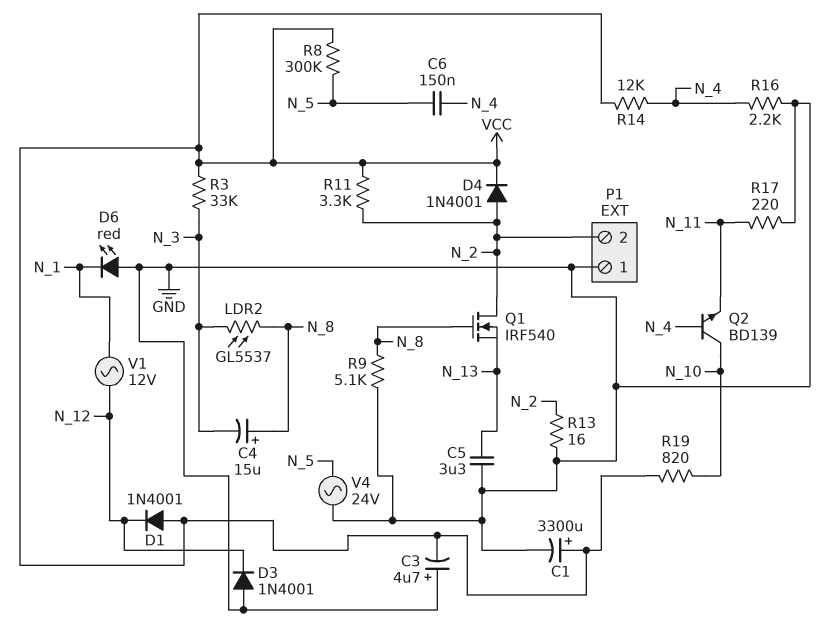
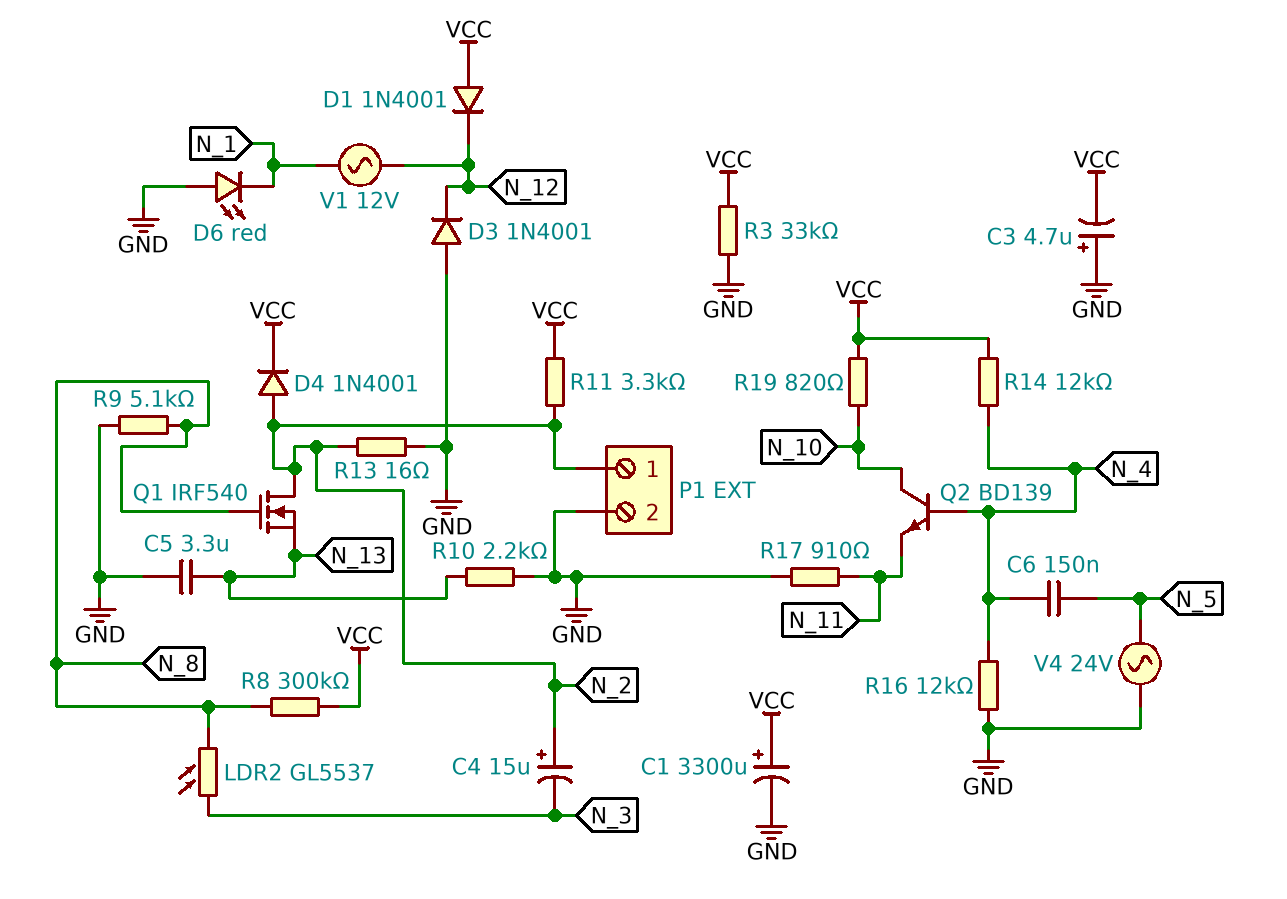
C4: 15uF (plus N_8, minus N_3) -> 15uF (plus N_2, minus N_3)
P1 pin 1: GND -> N_2
P1 pin 2: N_2 -> GND
R3: 33k (N_3, VCC) -> 33k (GND, VCC)
R8: 300k (N_5, VCC) -> 300k (N_8, VCC)
R10: none -> 2.2k (GND, N_13)
R16: 2.2k (GND, N_4) -> 12k (GND, N_4)
R17: 220 (GND, N_11) -> 910 (GND, N_11)

